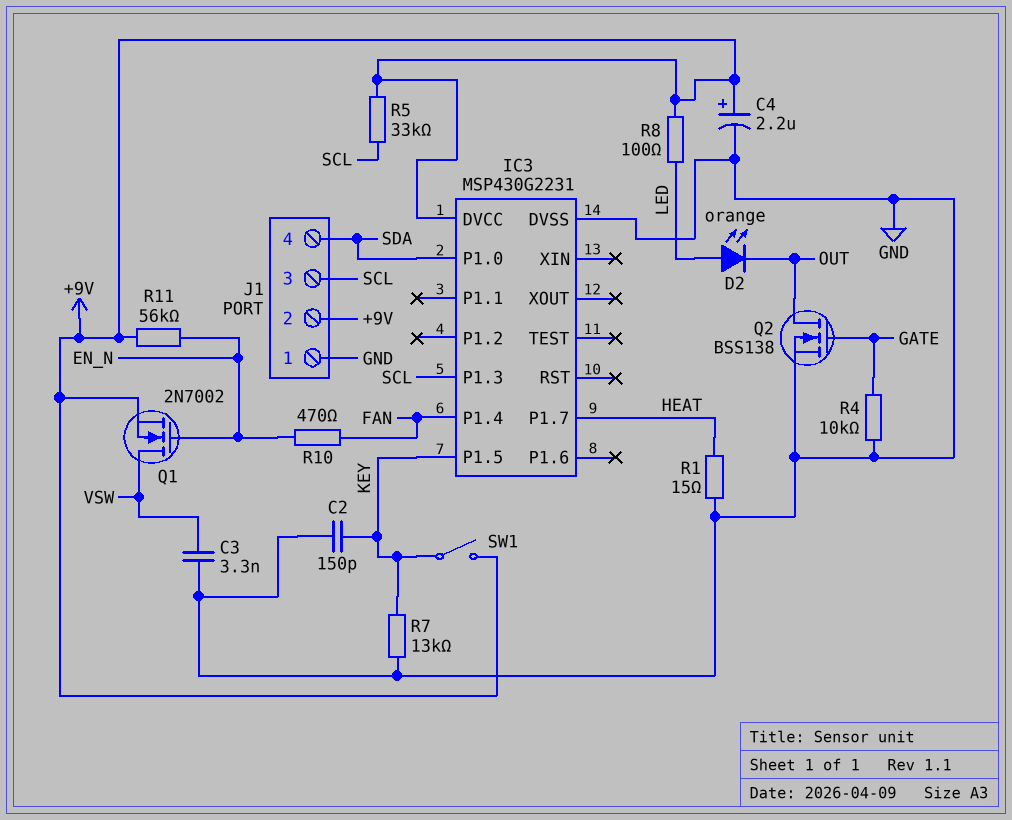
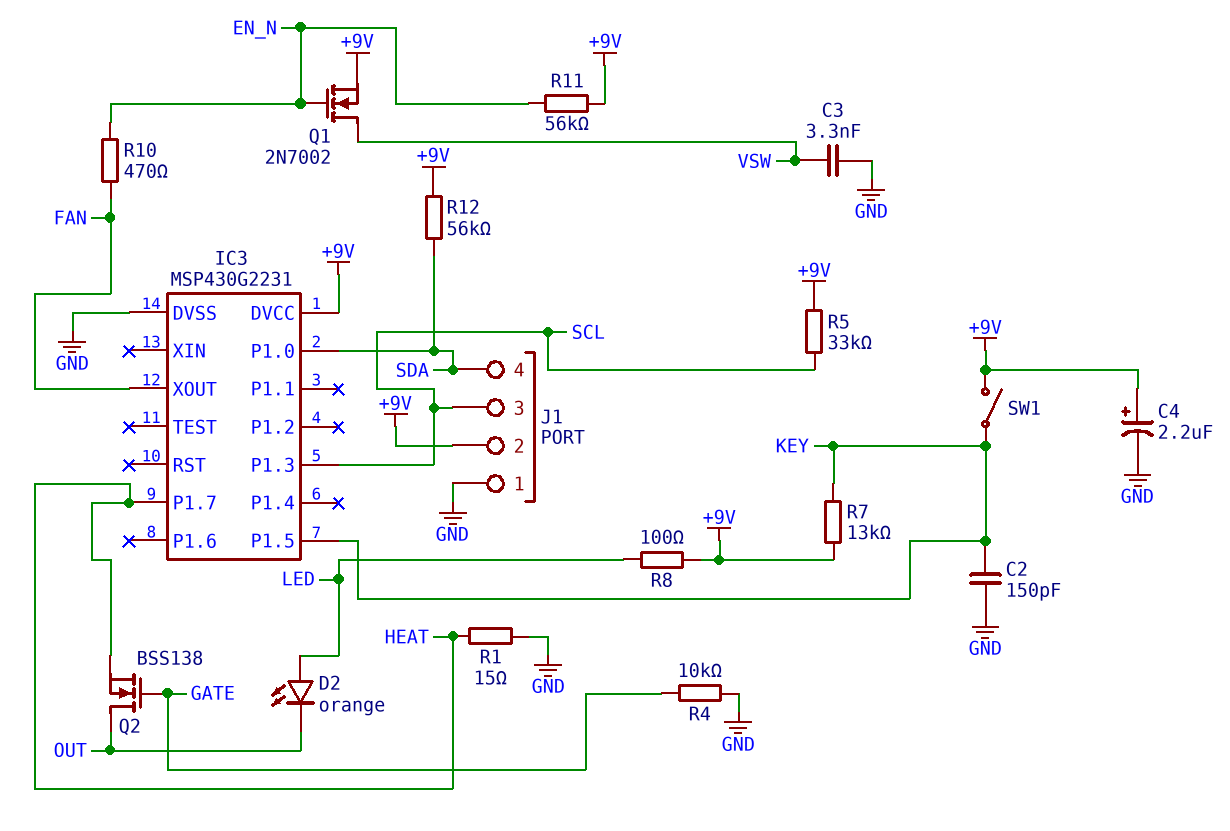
IC3 pin P1.4: FAN -> none
IC3 pin XOUT: none -> FAN
Q2: NMOS BSS138 (G GATE, D OUT, S GND) -> NMOS BSS138 (G GATE, D OUT, S HEAT)
R7: 13k (GND, KEY) -> 13k (+9V, KEY)
R12: none -> 56k (+9V, SDA)

